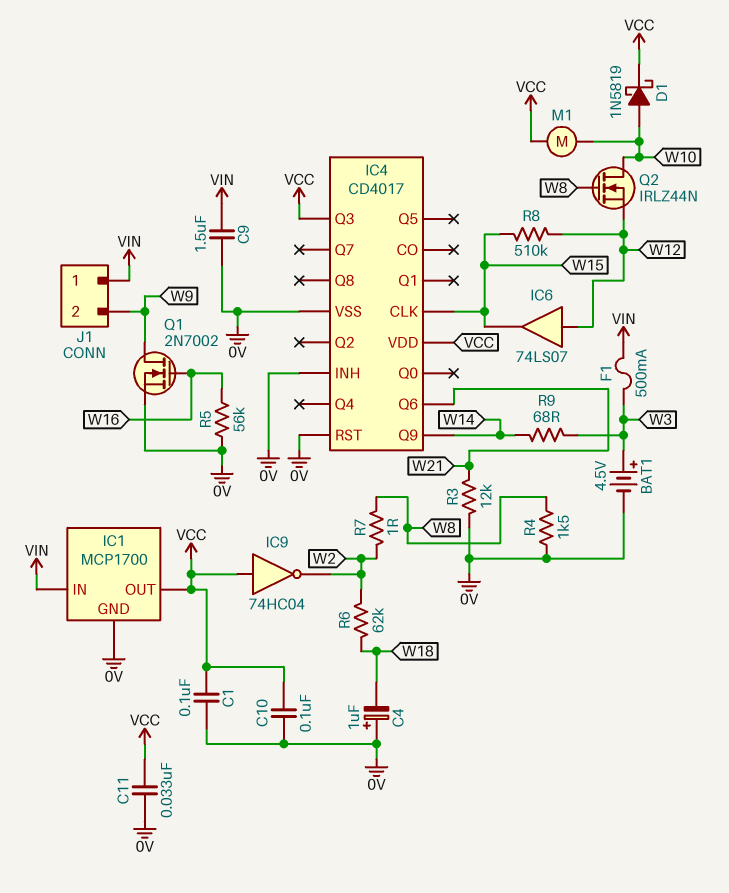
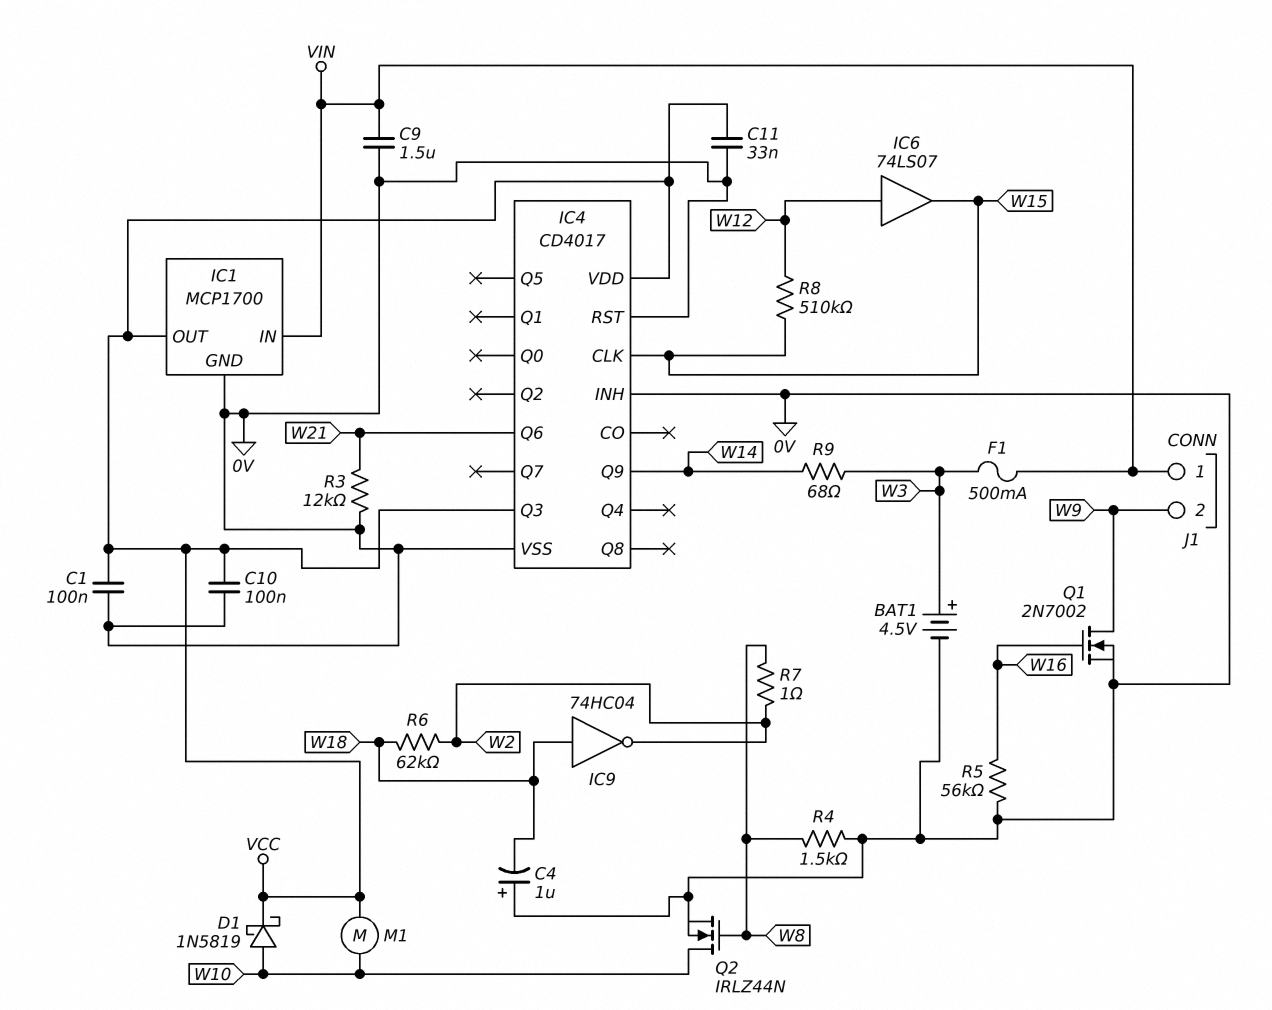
IC9: NOT 74HC04 (in VCC, out W2) -> NOT 74HC04 (in W18, out W2)
Q2: NMOS IRLZ44N (G W8, D W10, S W12) -> NMOS IRLZ44N (G W8, D W10, S 0V)

